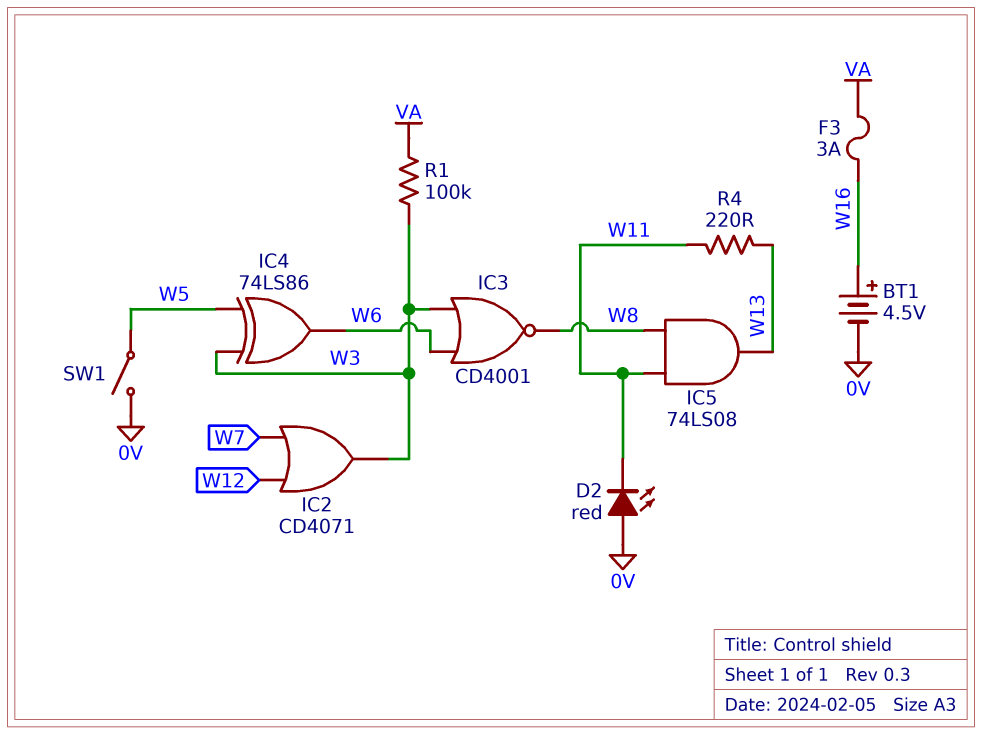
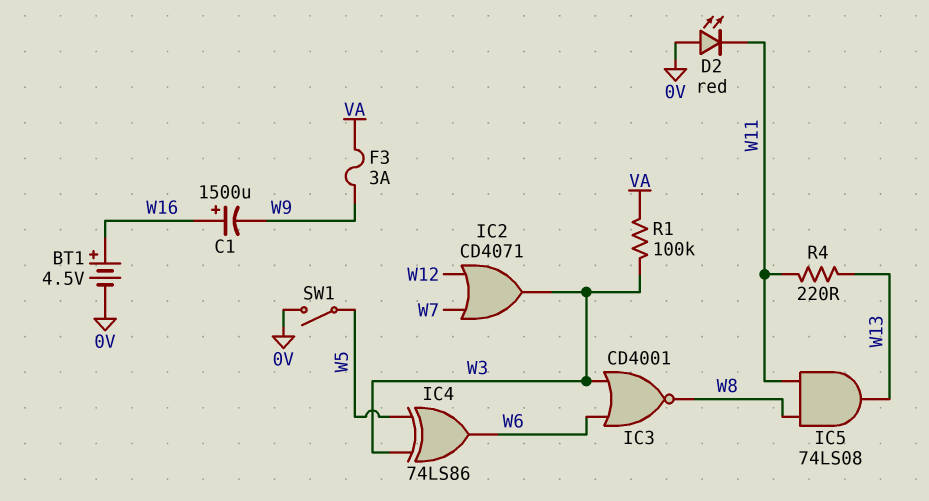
C1: none -> 1500uF (plus W16, minus W9)
F3: 3A (VA, W16) -> 3A (VA, W9)

